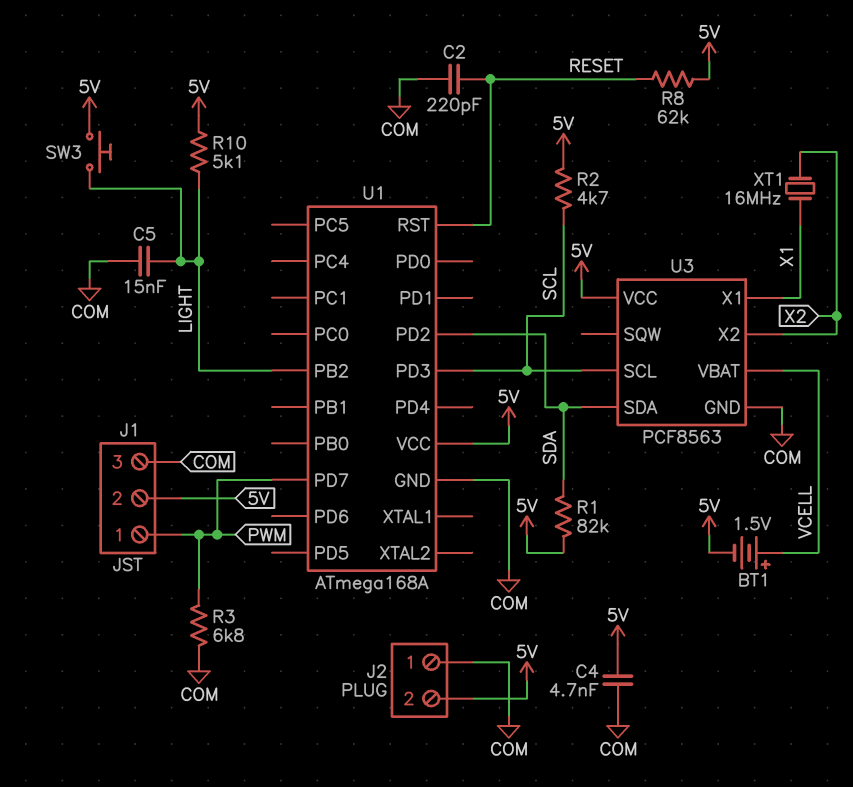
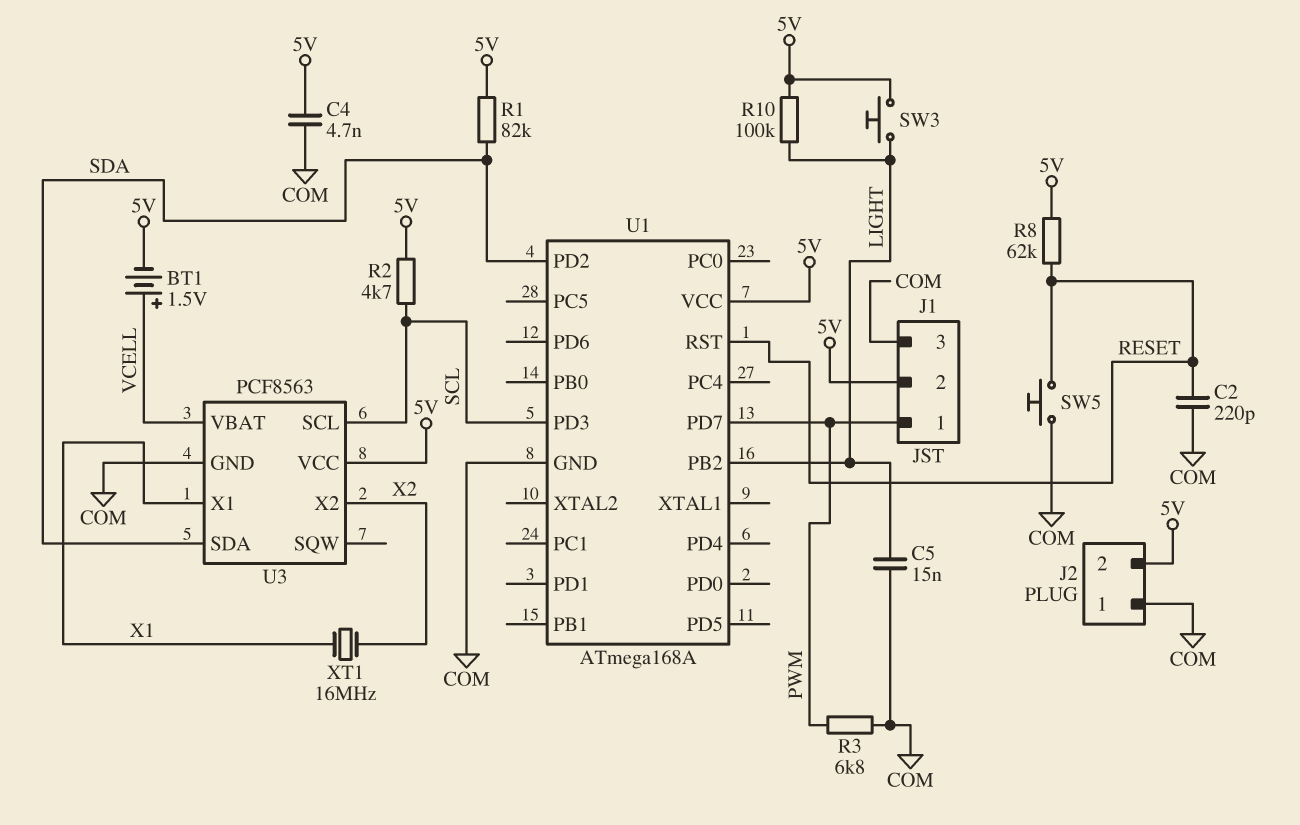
R10: 5.1k (5V, LIGHT) -> 100k (5V, LIGHT)
SW5: none -> button (COM, RESET)

